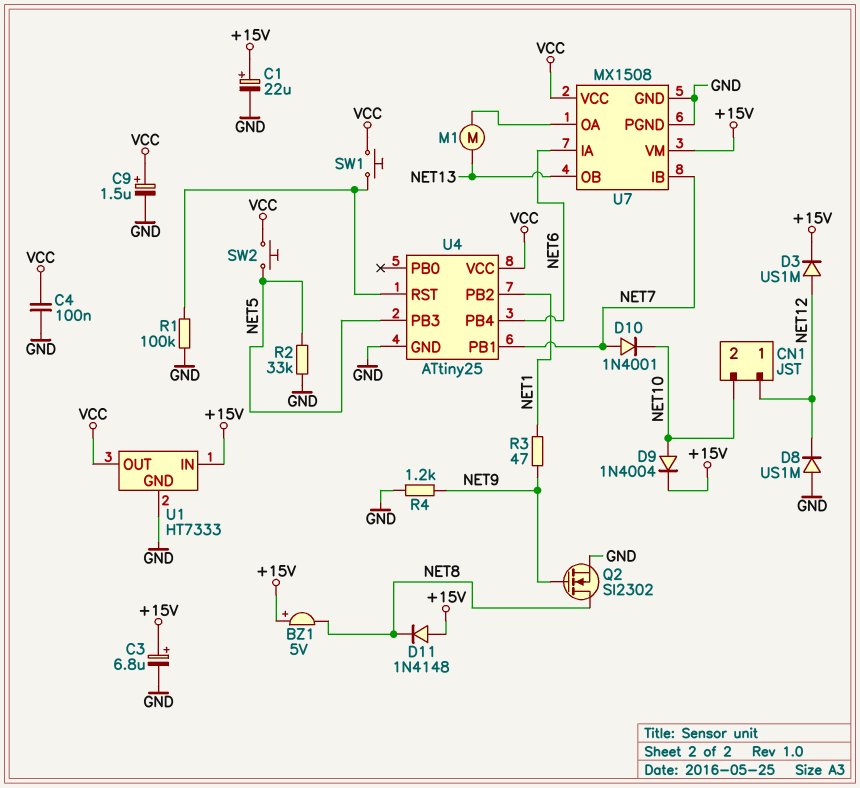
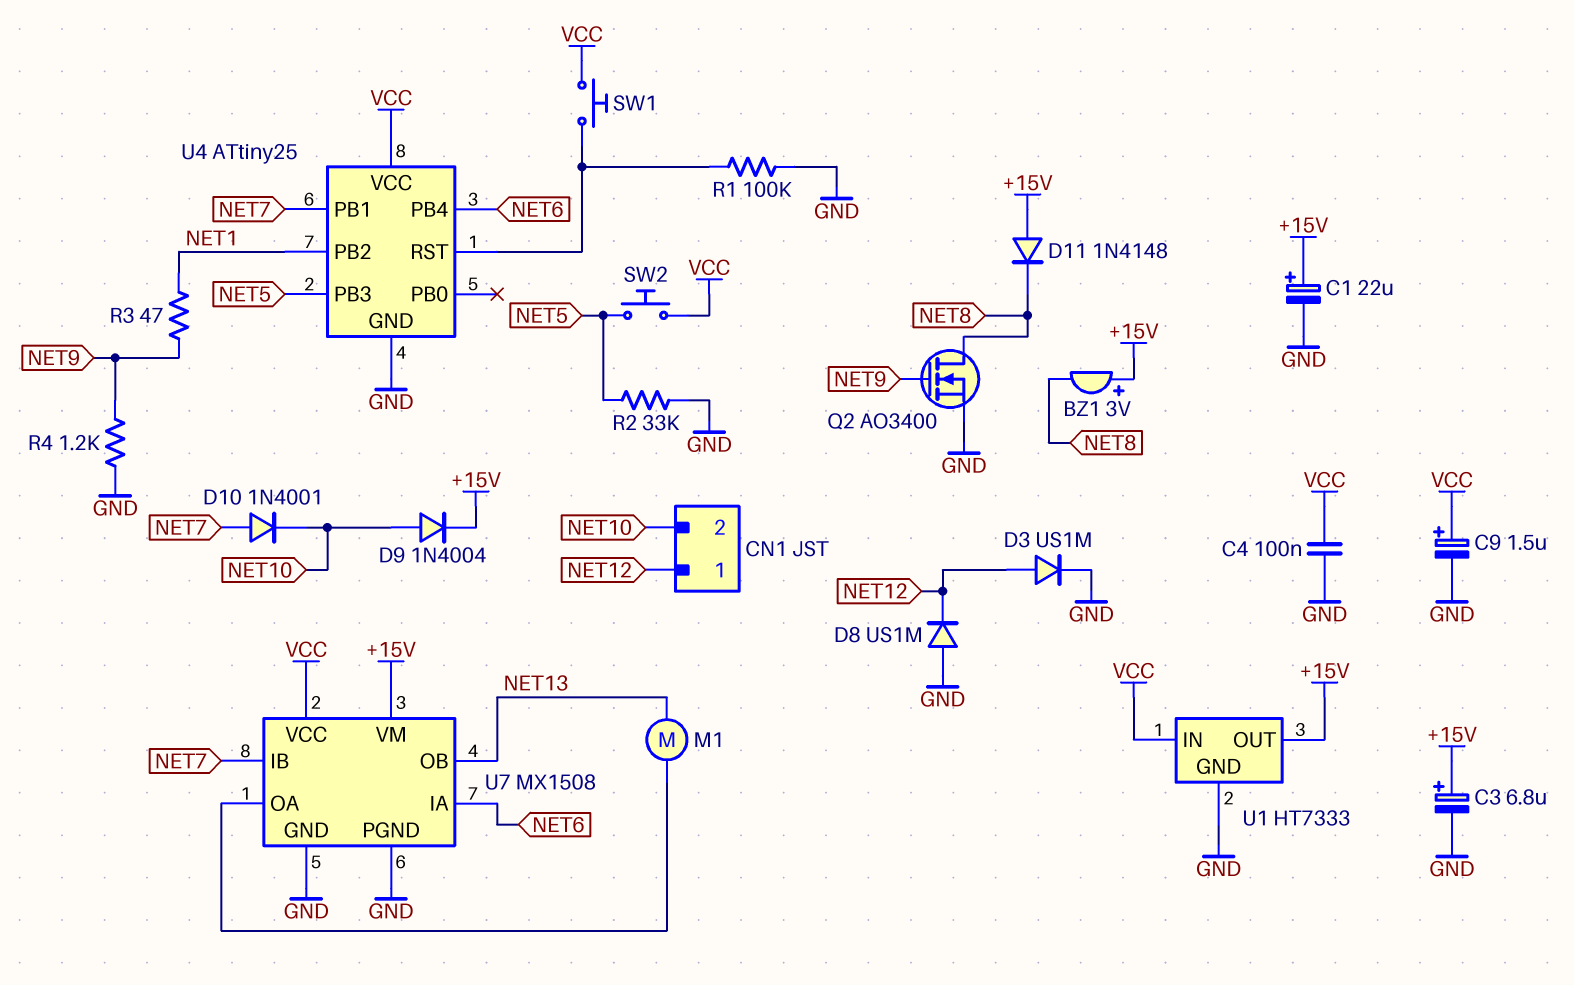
BZ1: buzzer 5V (plus +15V, minus NET8) -> buzzer 3V (plus +15V, minus NET8)
D3: diode US1M (A NET12, K +15V) -> diode US1M (A NET12, K GND)
Q2: NMOS SI2302 (G NET9, D NET8, S GND) -> NMOS AO3400 (G NET9, D NET8, S GND)
U1 pin IN: +15V -> VCC
U1 pin OUT: VCC -> +15V

